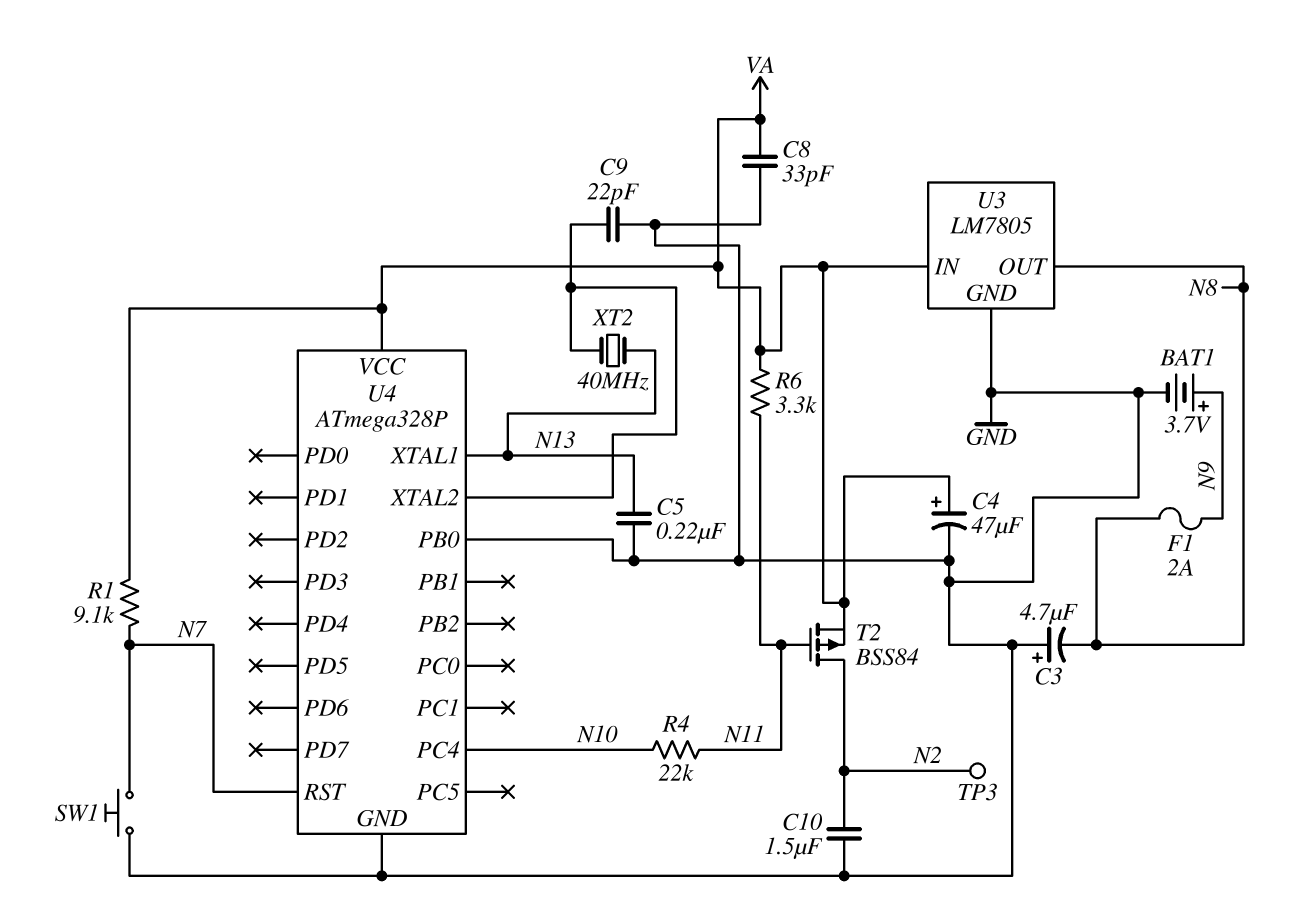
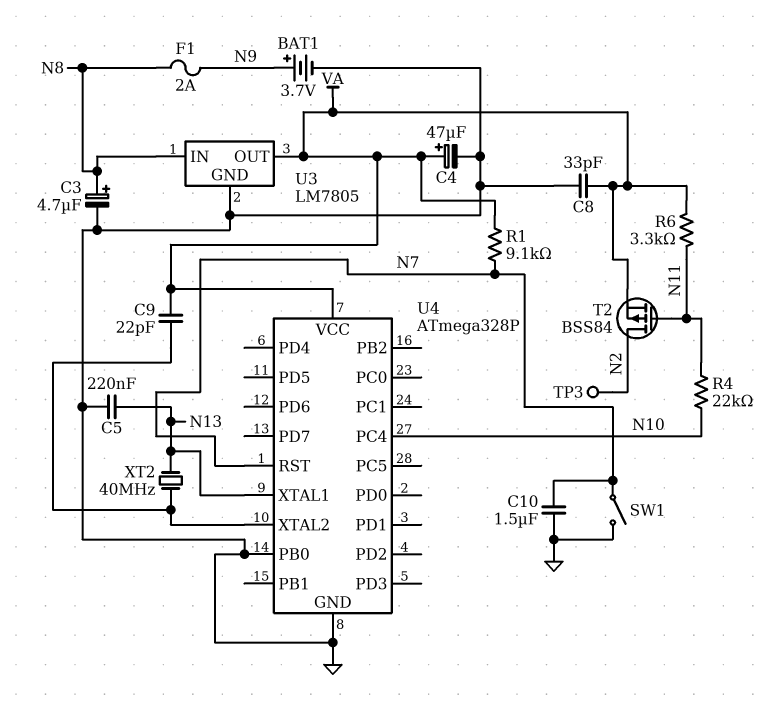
C3: 4.7uF (plus GND, minus N8) -> 4.7uF (plus N8, minus GND)
C9: 22pF (GND, U4/XTAL2) -> 22pF (U4/XTAL2, VA)
C10: 1.5uF (GND, N2) -> 1.5uF (GND, N7)
SW1: button (GND, N7) -> switch (GND, N7)
U3 pin IN: VA -> N8
U3 pin OUT: N8 -> VA

